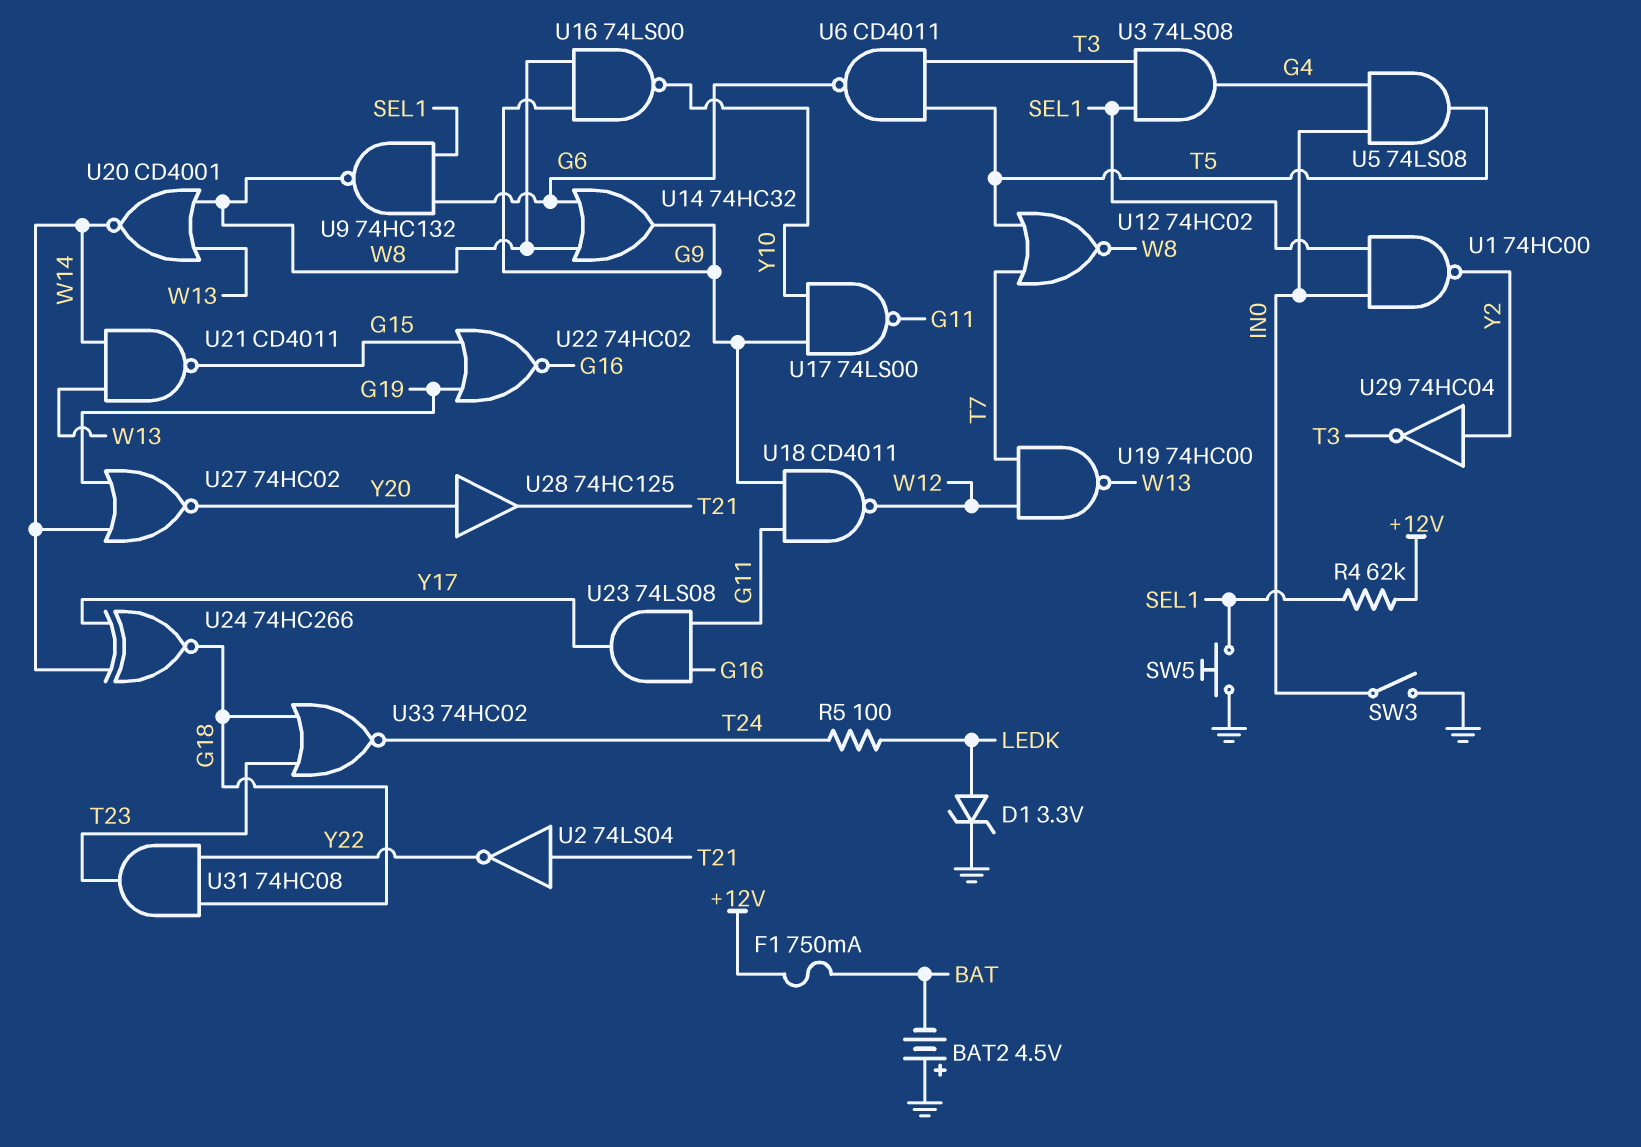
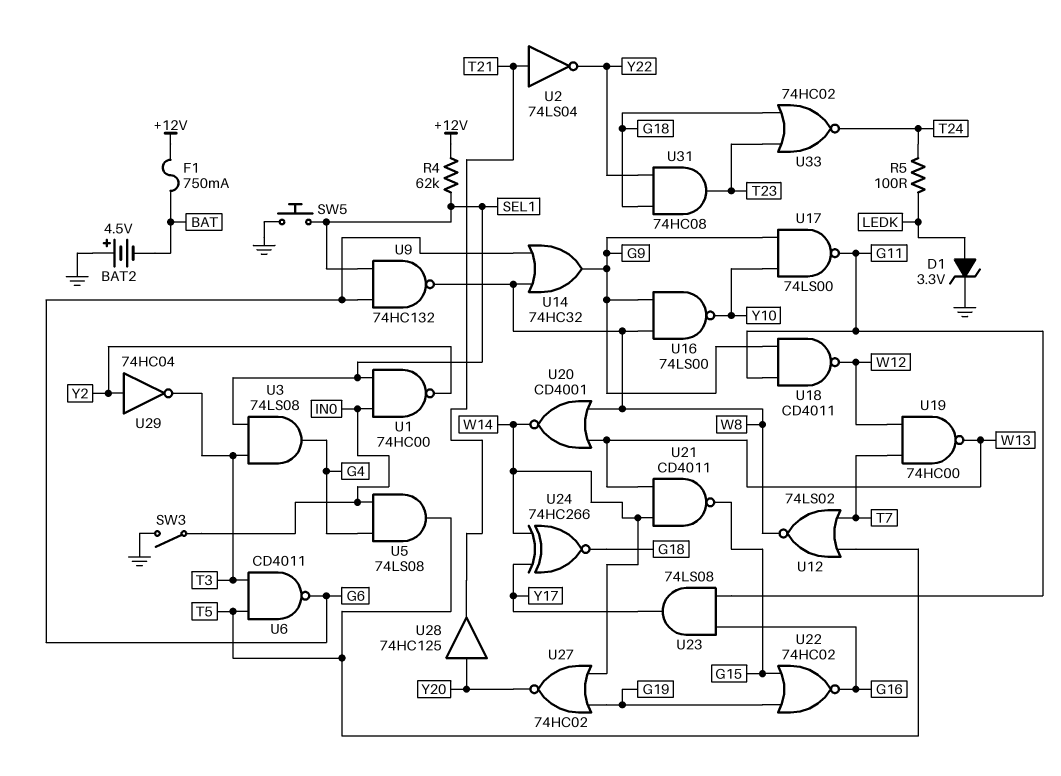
U12: NOR 74HC02 (in T5, in T7, out W8) -> NOR 74LS02 (in T5, in T7, out W8)

